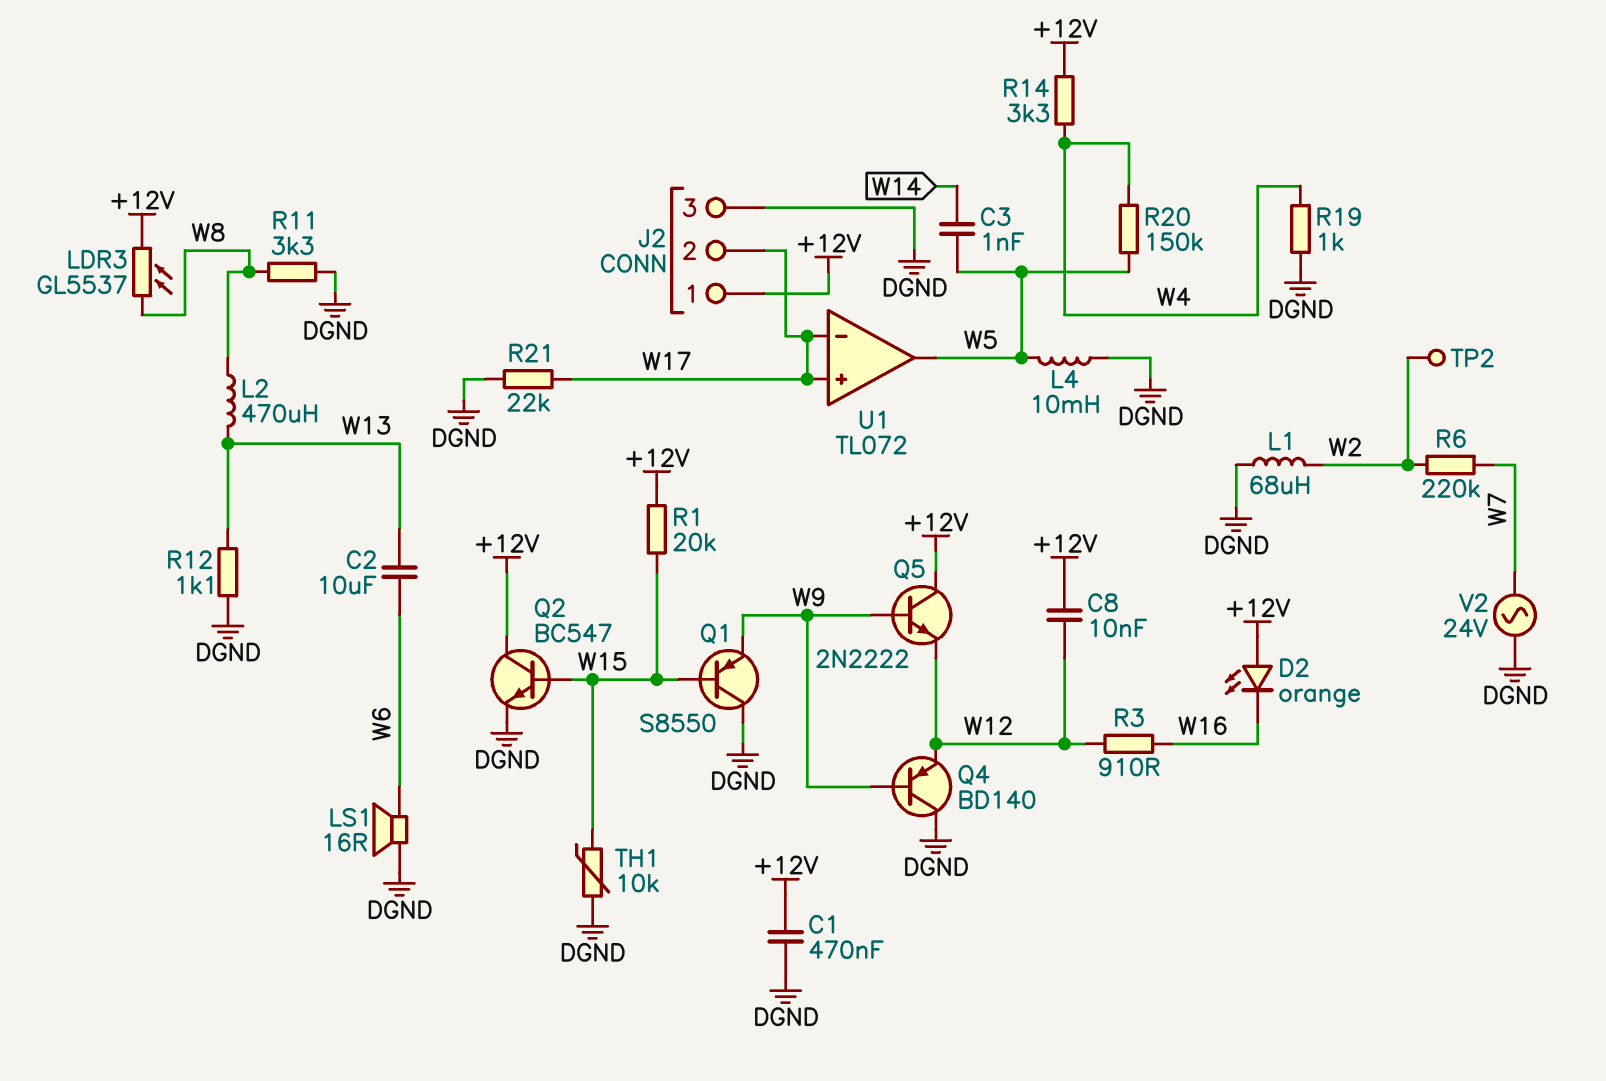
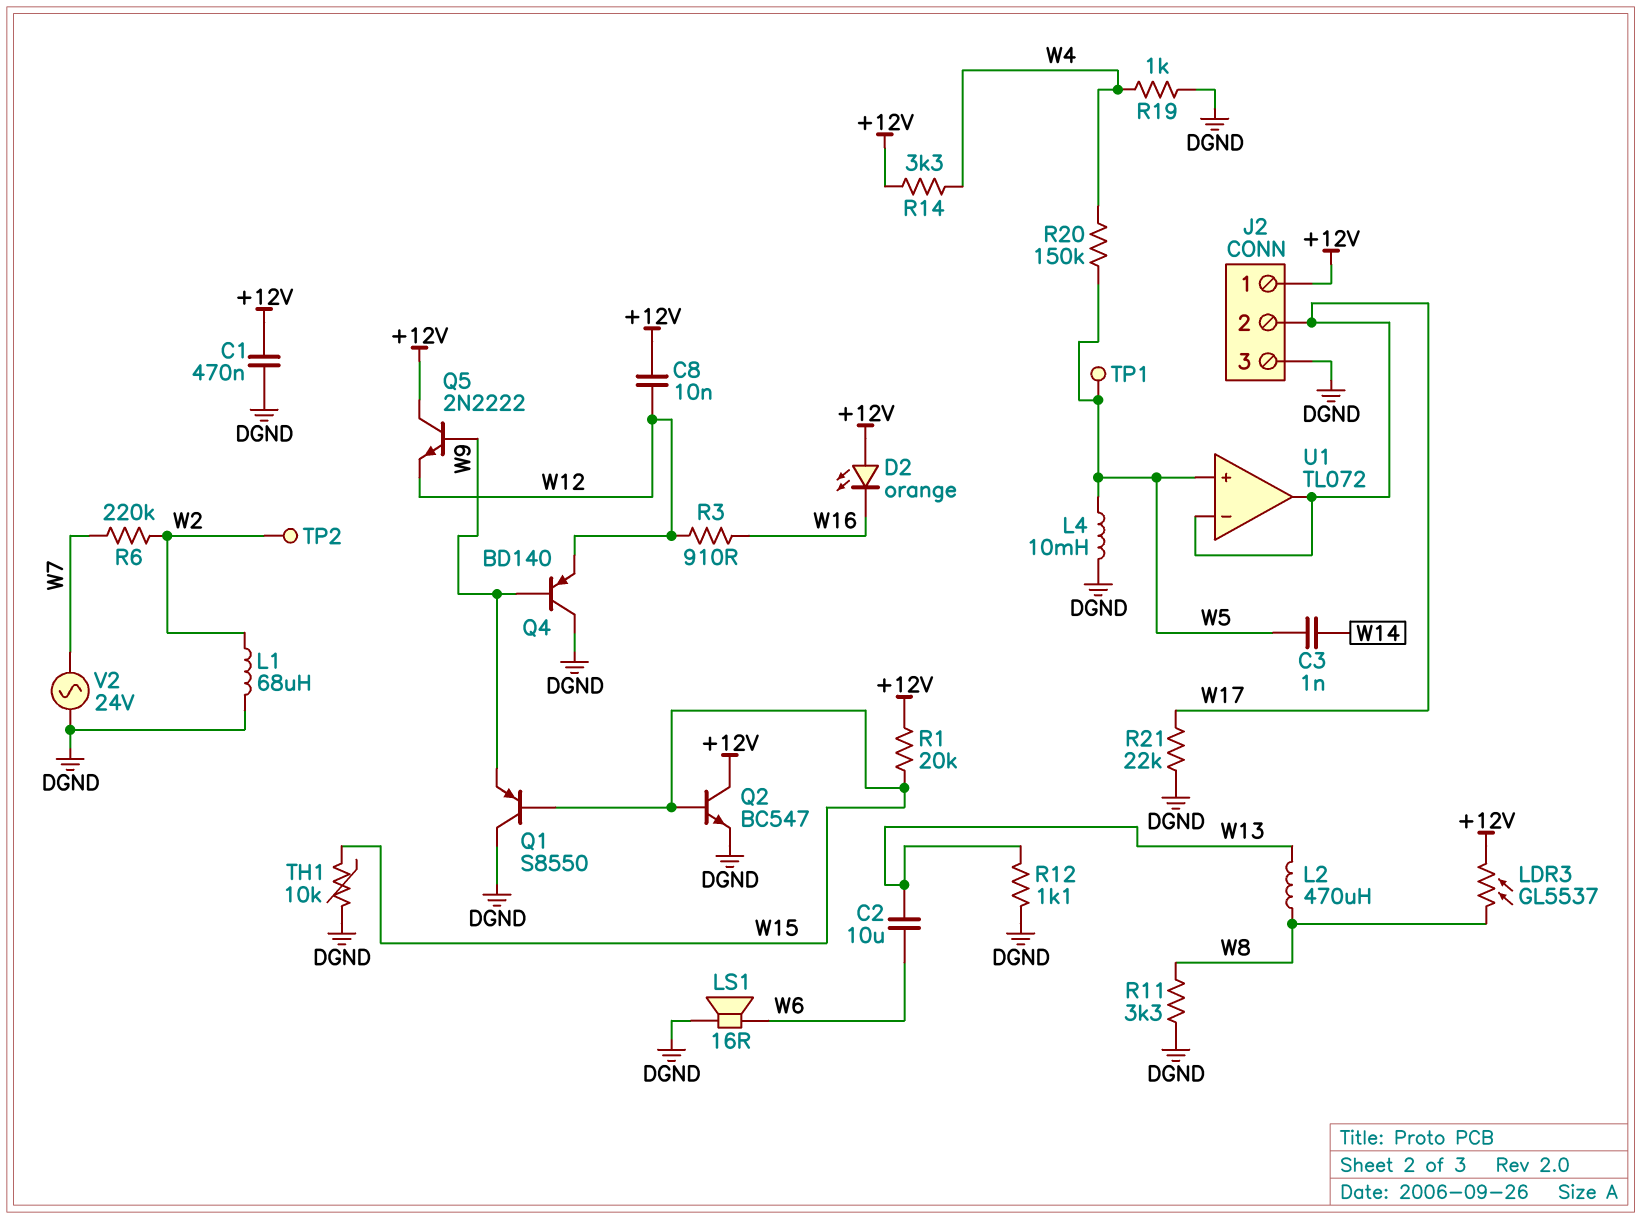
TP1: none -> test point (W5)
U1 pin in+: W17 -> W5
U1 pin out: W5 -> W17

